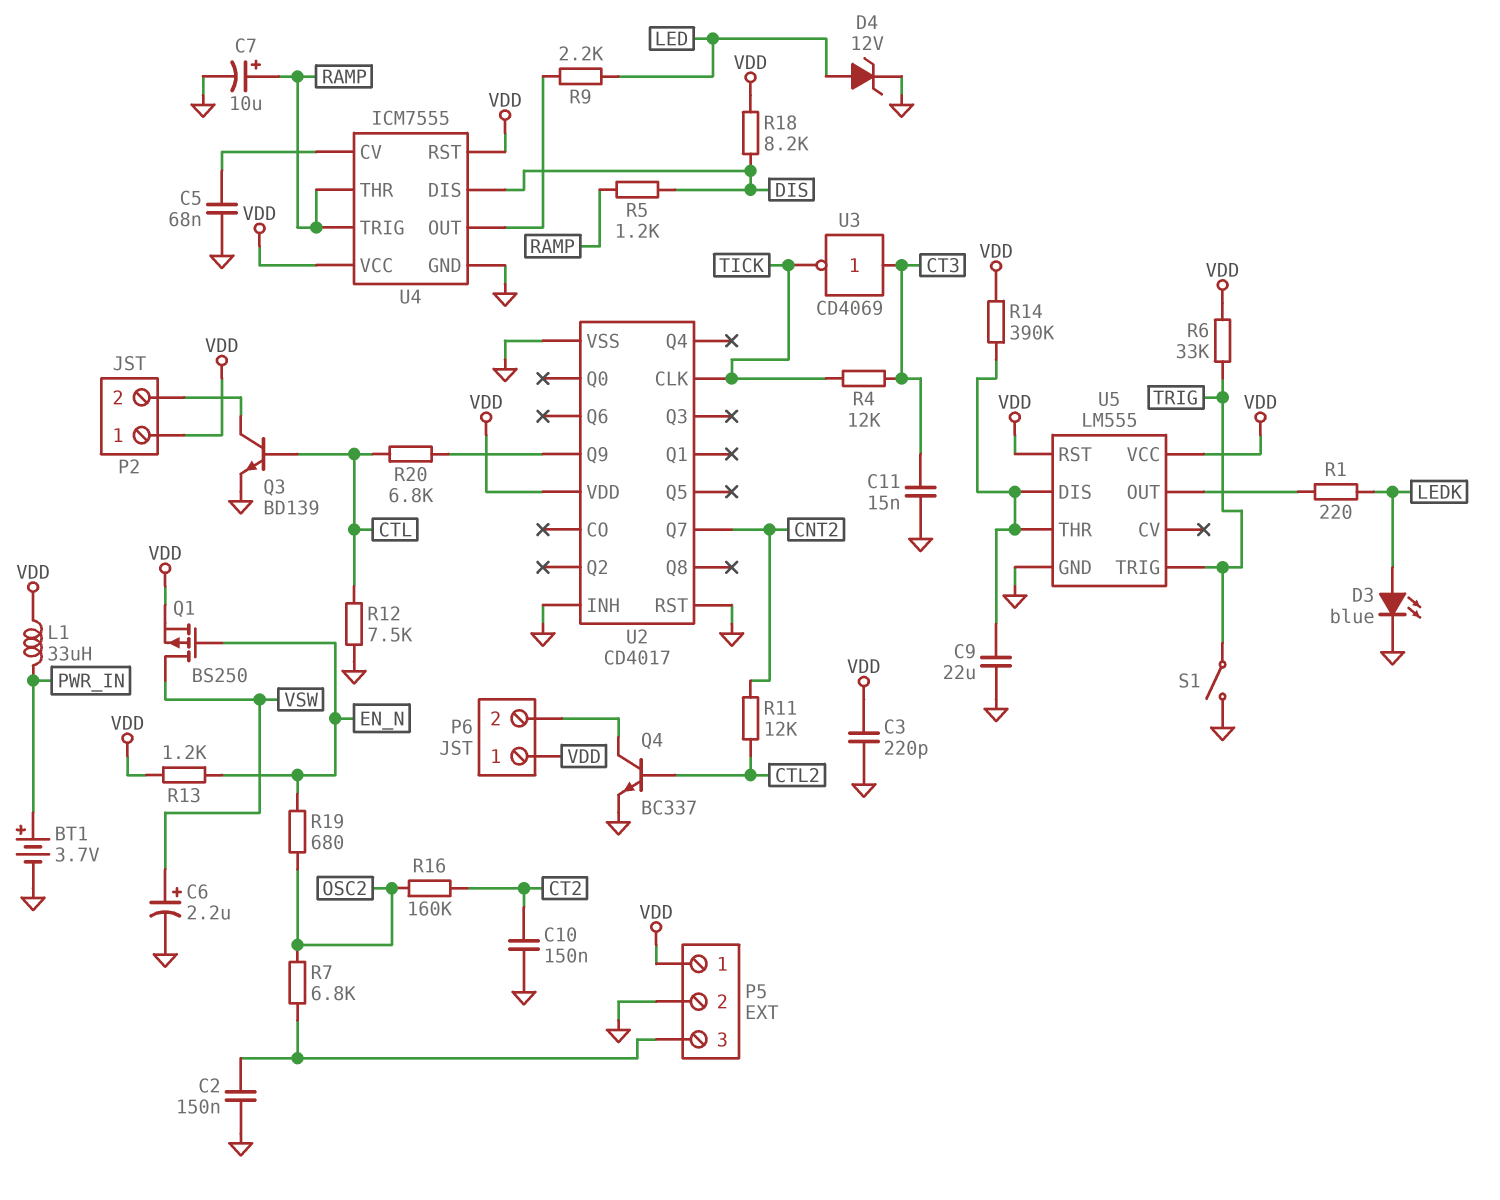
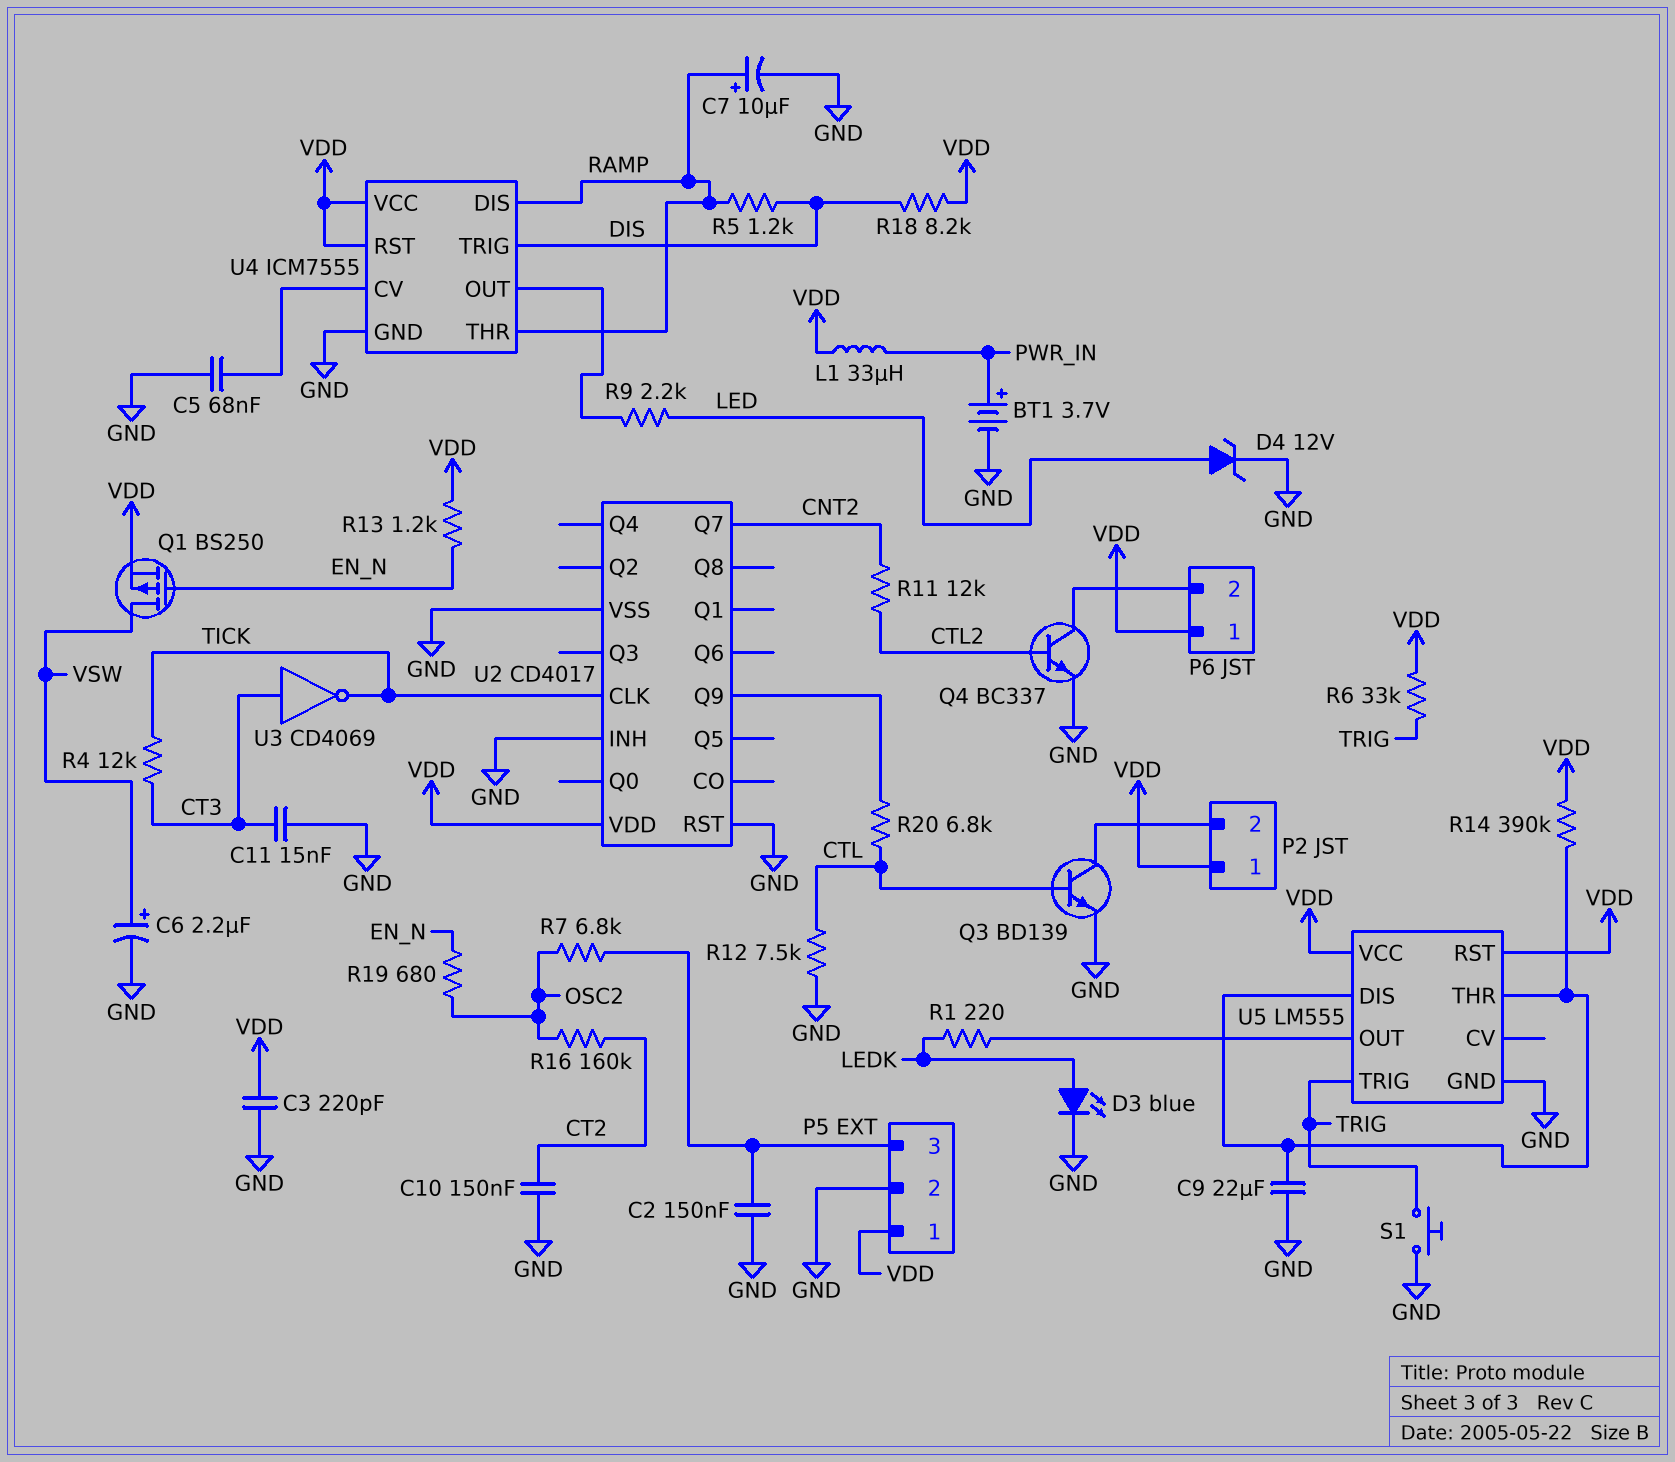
S1: switch (GND, TRIG) -> button (GND, TRIG)
U4 pin DIS: DIS -> RAMP
U4 pin TRIG: RAMP -> DIS

